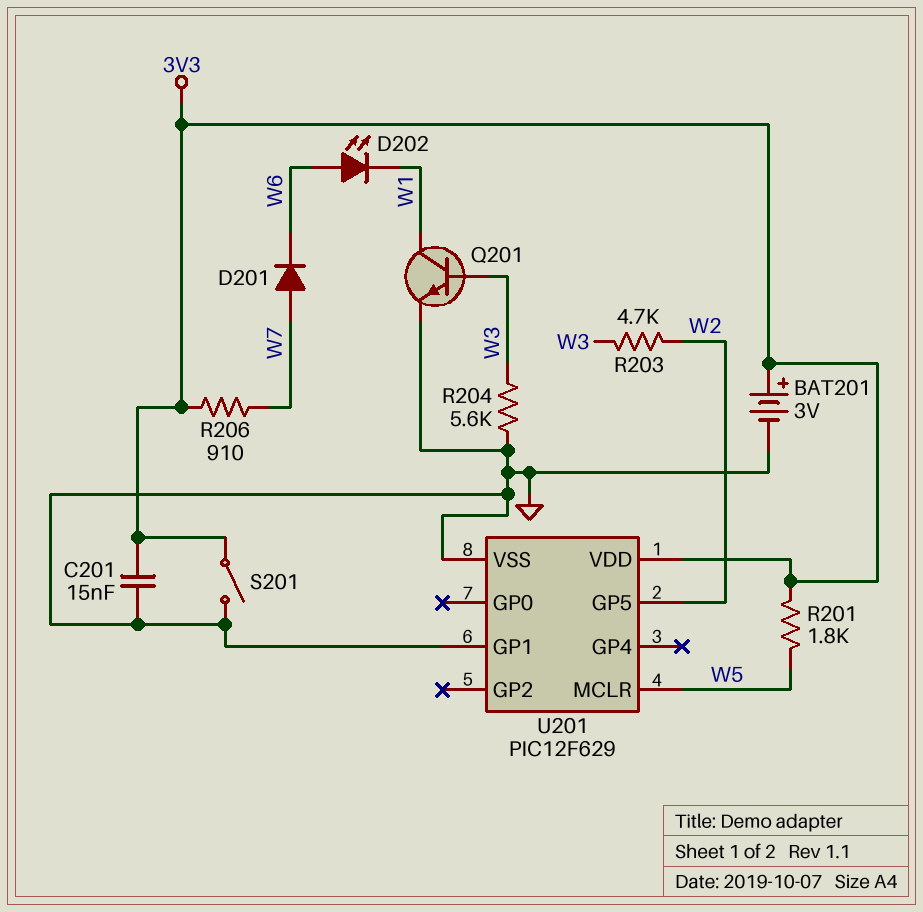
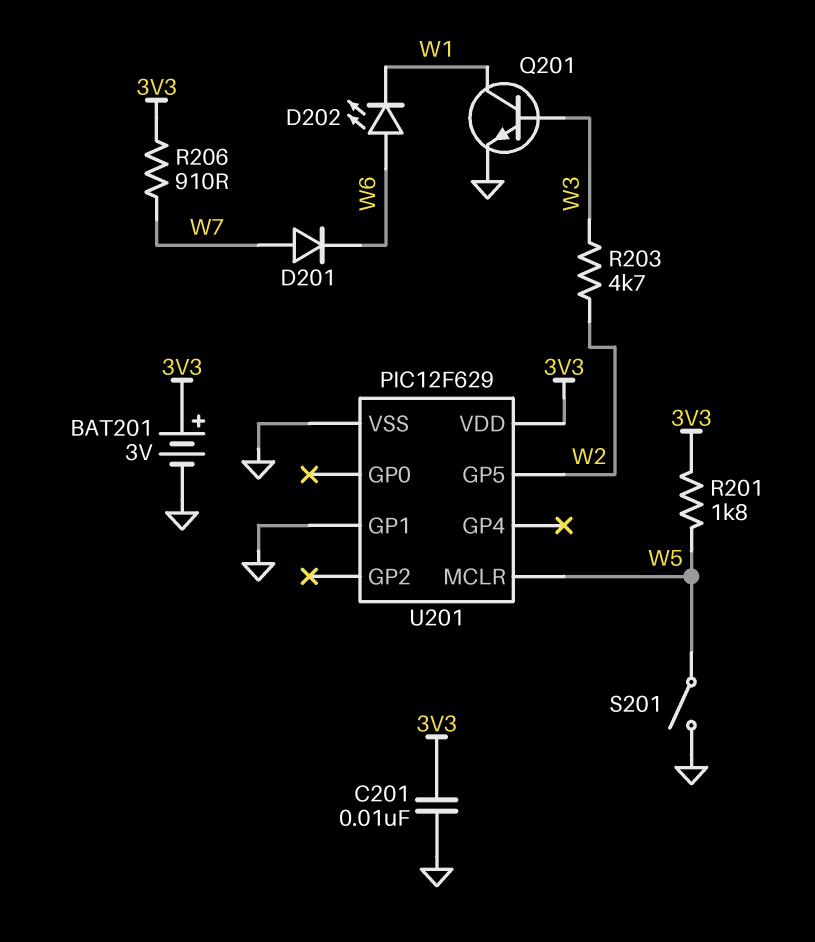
C201: 15nF (3V3, GND) -> 10nF (3V3, GND)
R204: 5.6k (GND, W3) -> none
S201: switch (3V3, GND) -> switch (GND, W5)

